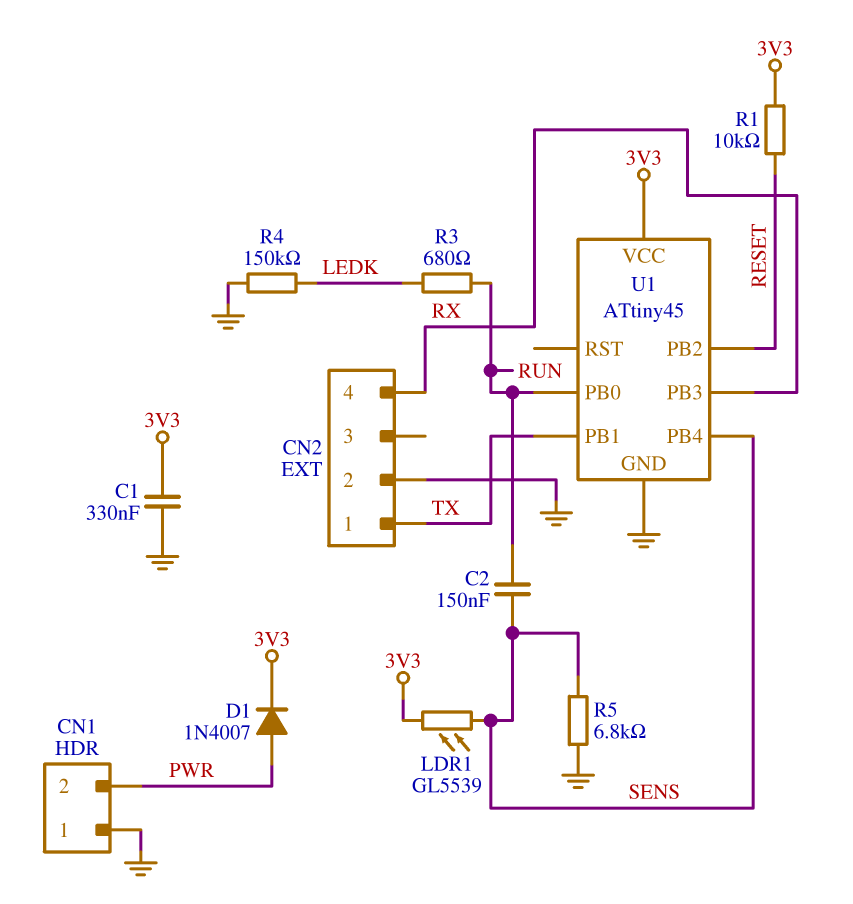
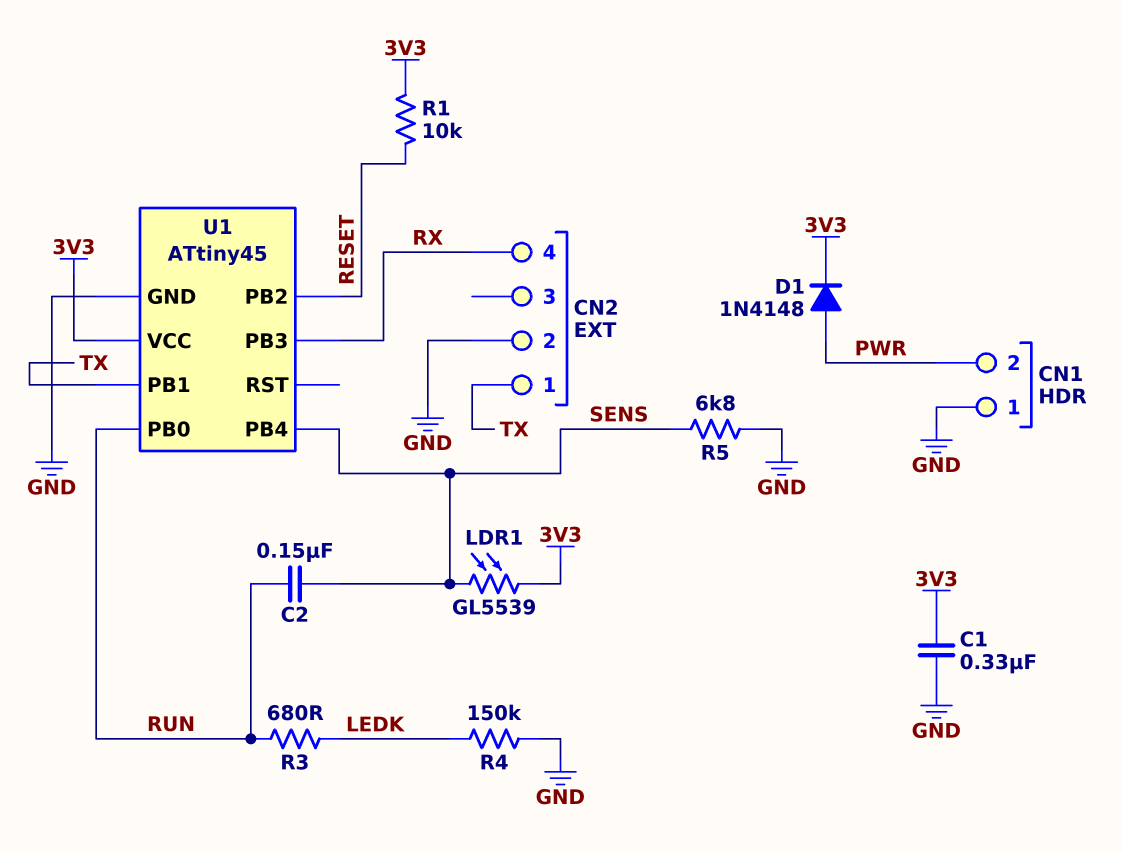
D1: diode 1N4007 (A PWR, K 3V3) -> diode 1N4148 (A PWR, K 3V3)

